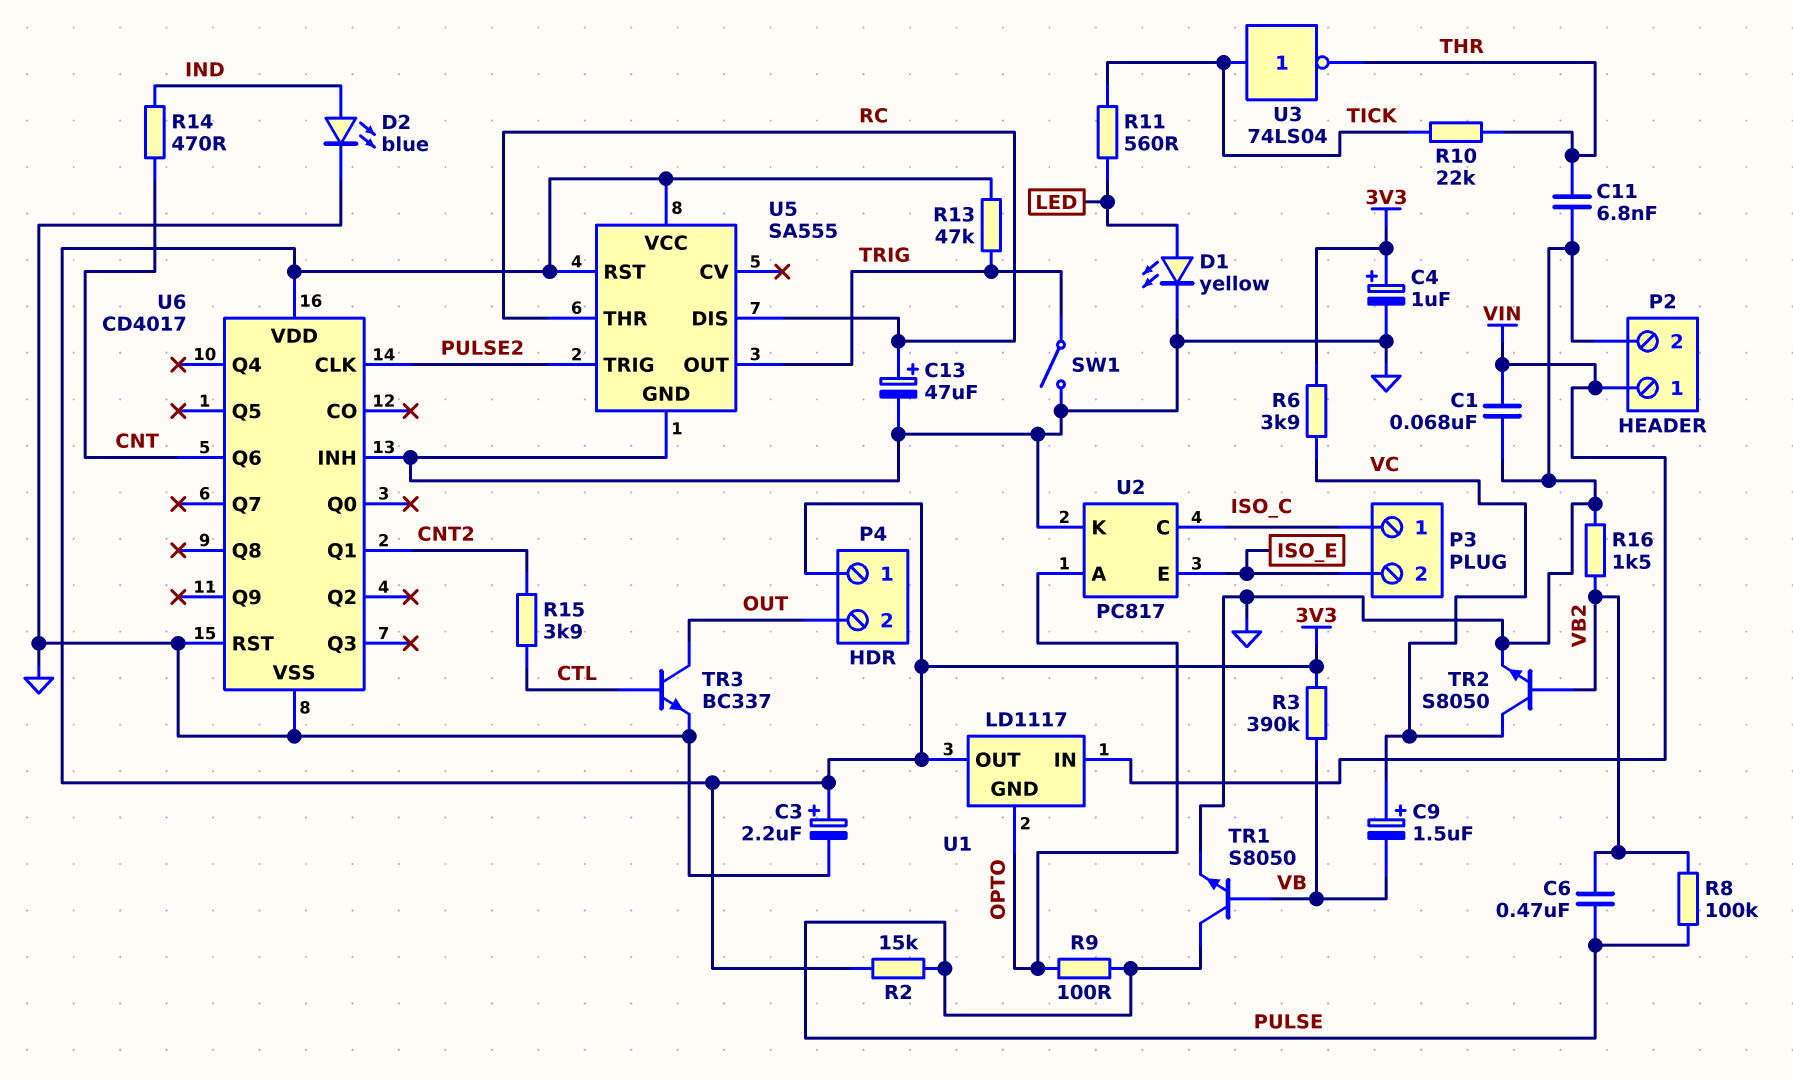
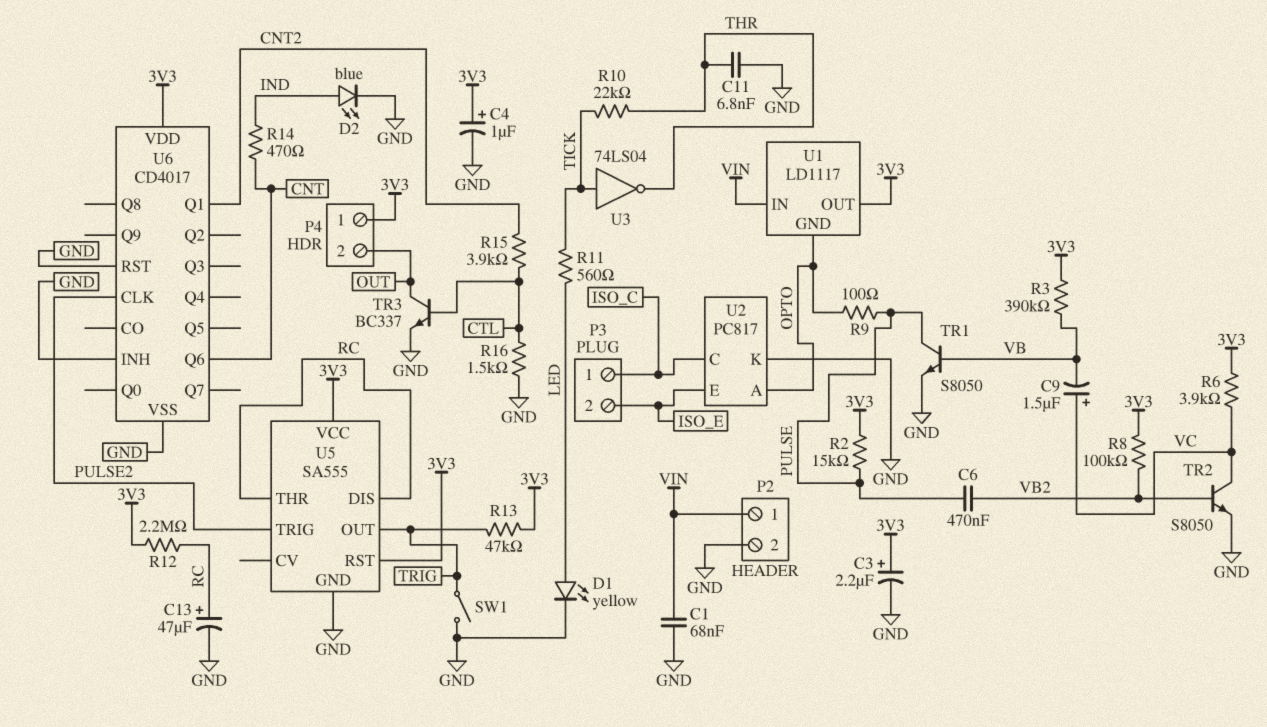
R8: 100k (PULSE, VB2) -> 100k (3V3, VB2)
R12: none -> 2.2M (3V3, RC)
R16: 1.5k (GND, VB2) -> 1.5k (CTL, GND)

